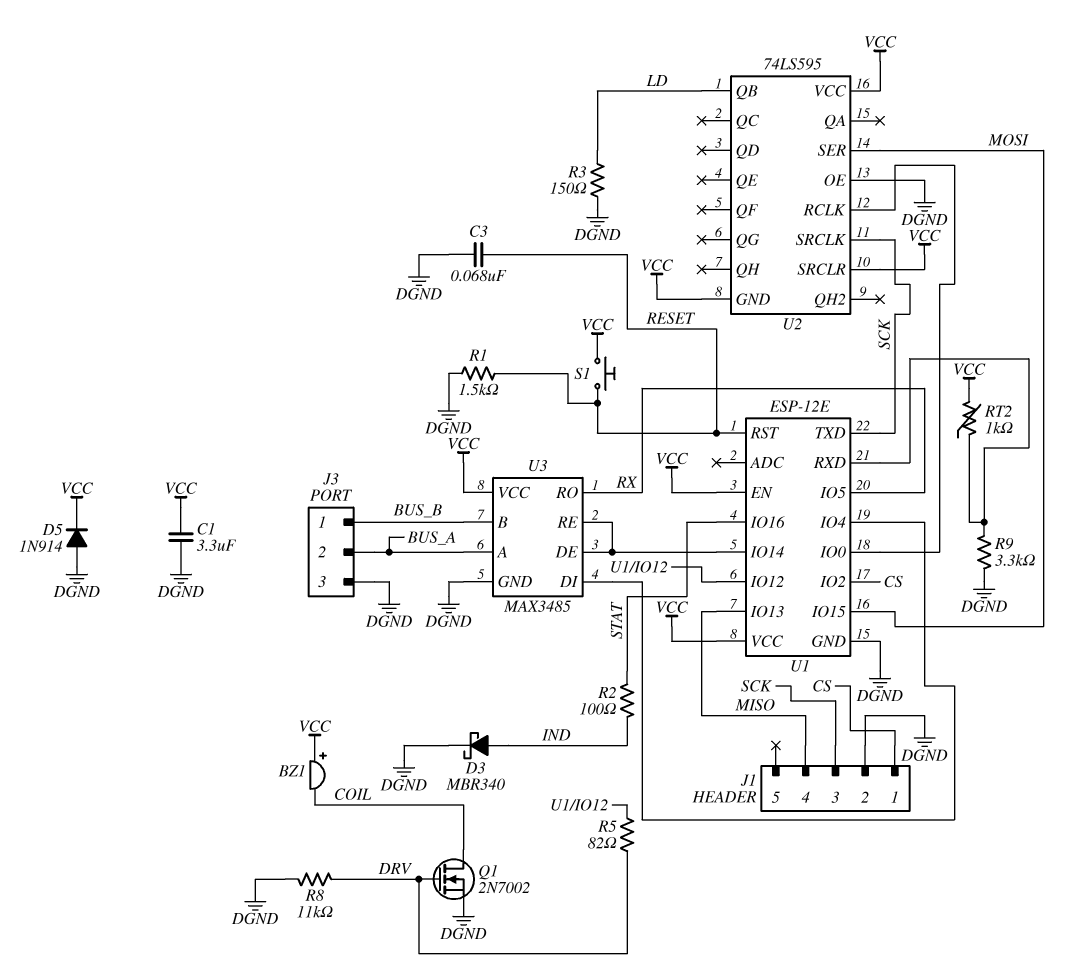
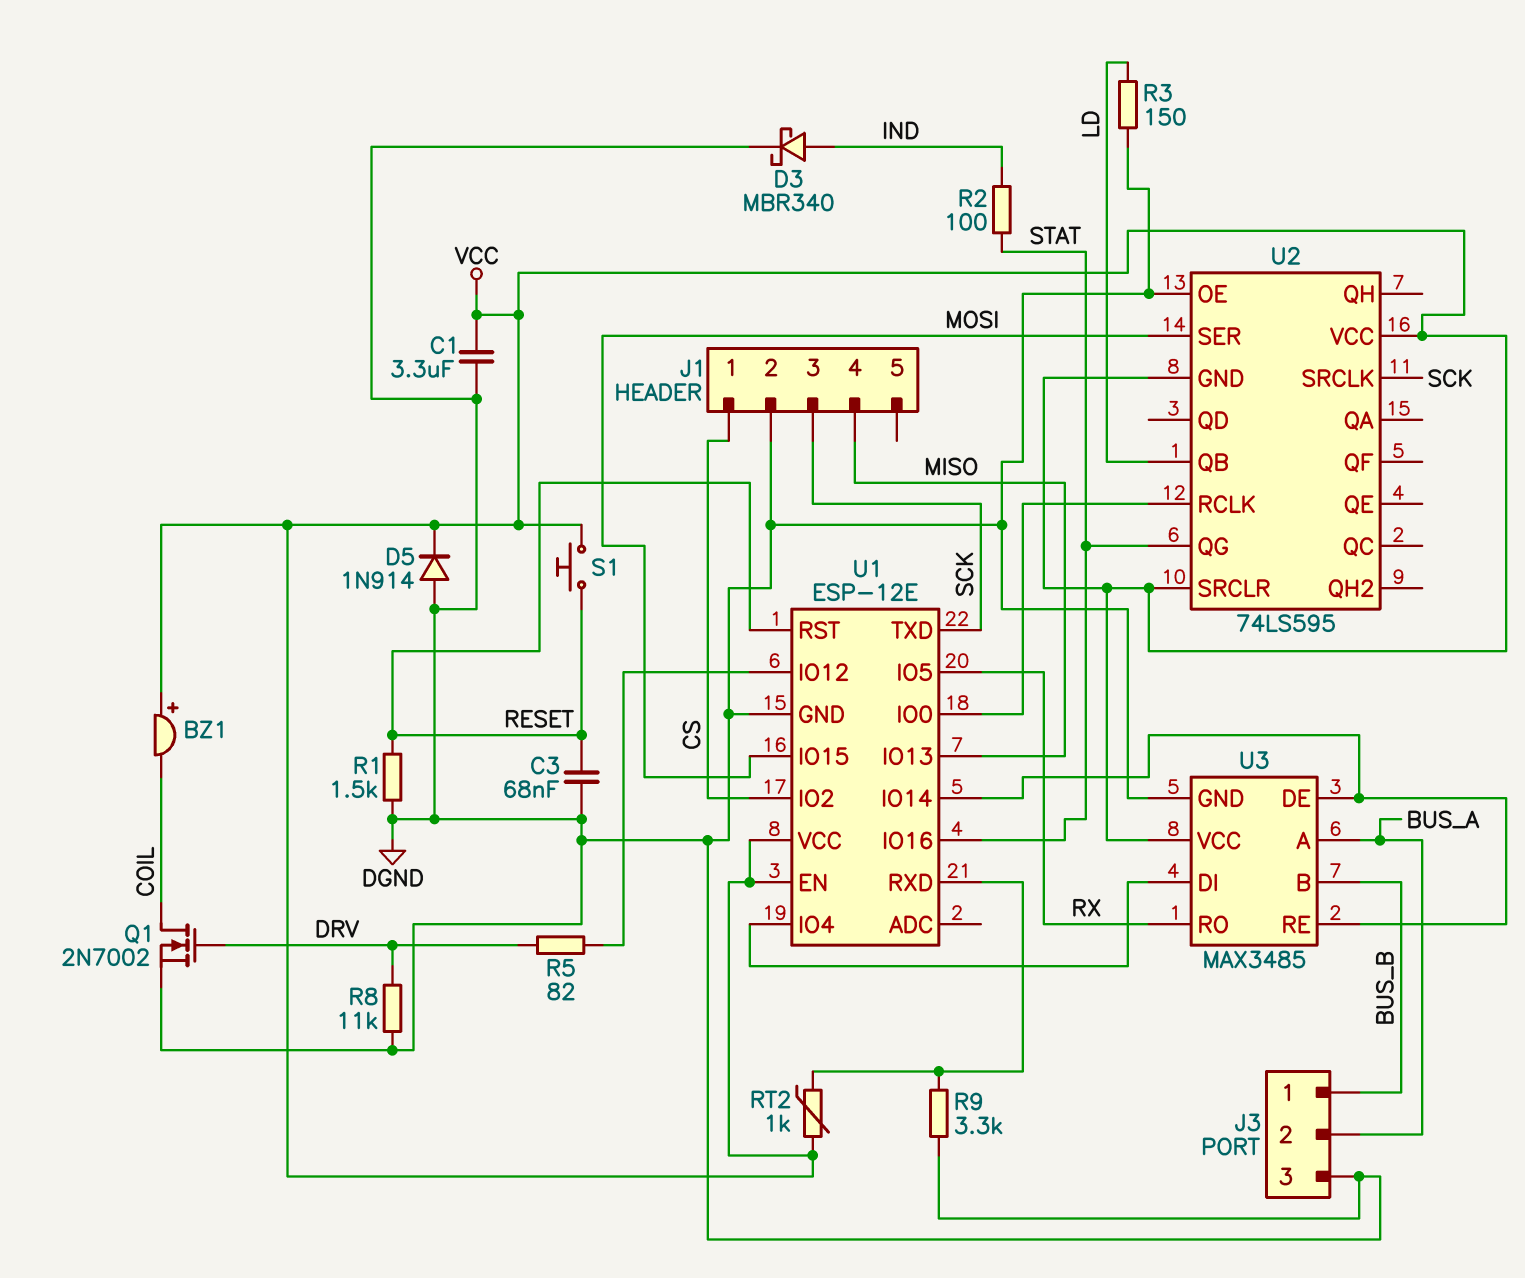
U2 pin QG: none -> STAT

